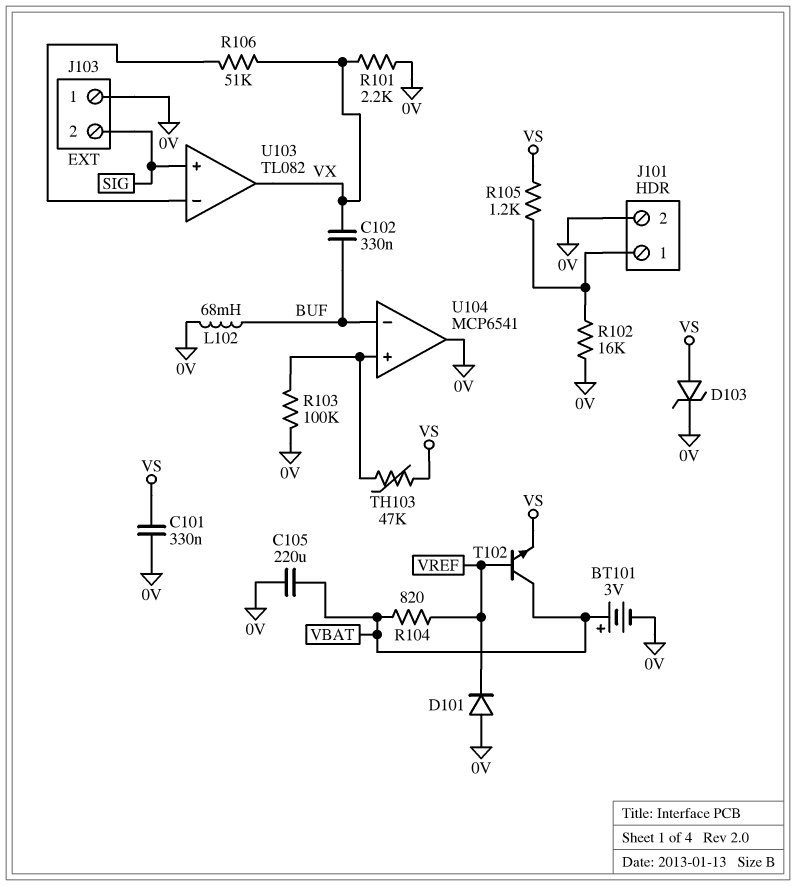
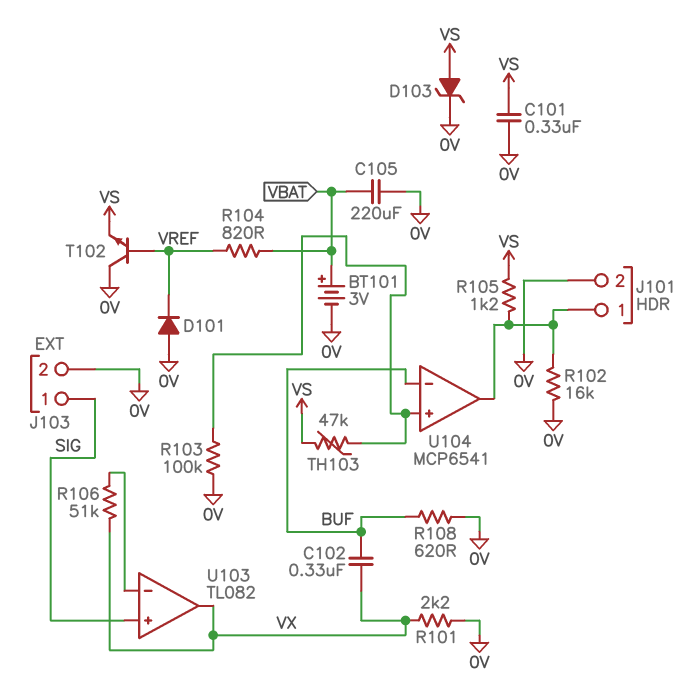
J103 pin 1: 0V -> SIG
J103 pin 2: SIG -> 0V
L102: 68mH (0V, BUF) -> none
R108: none -> 620 (0V, BUF)
T102: NPN (B VREF, C VBAT, E VS) -> NPN (B VREF, C 0V, E VS)
U104 pin out: 0V -> J101/1

